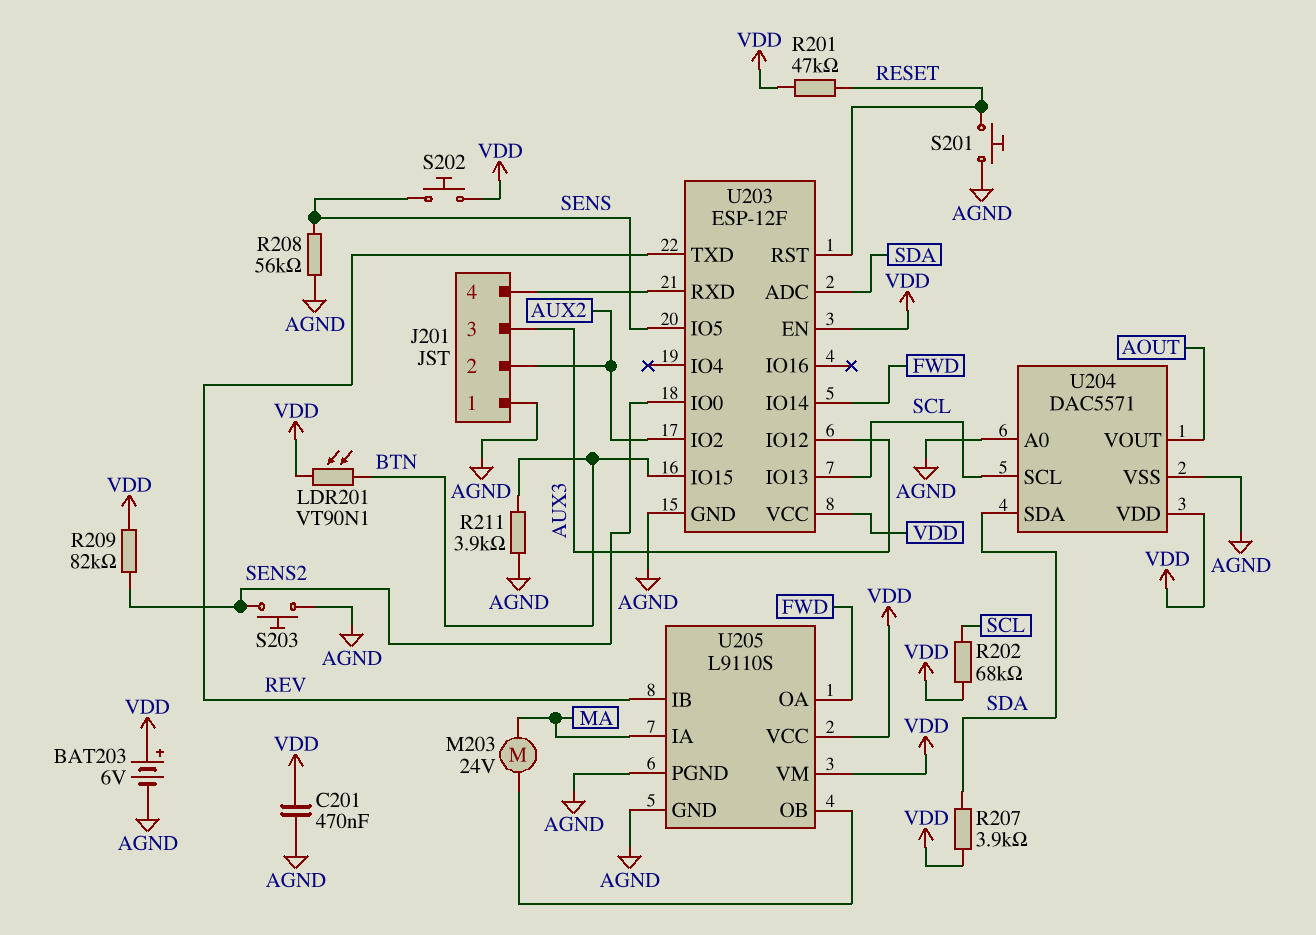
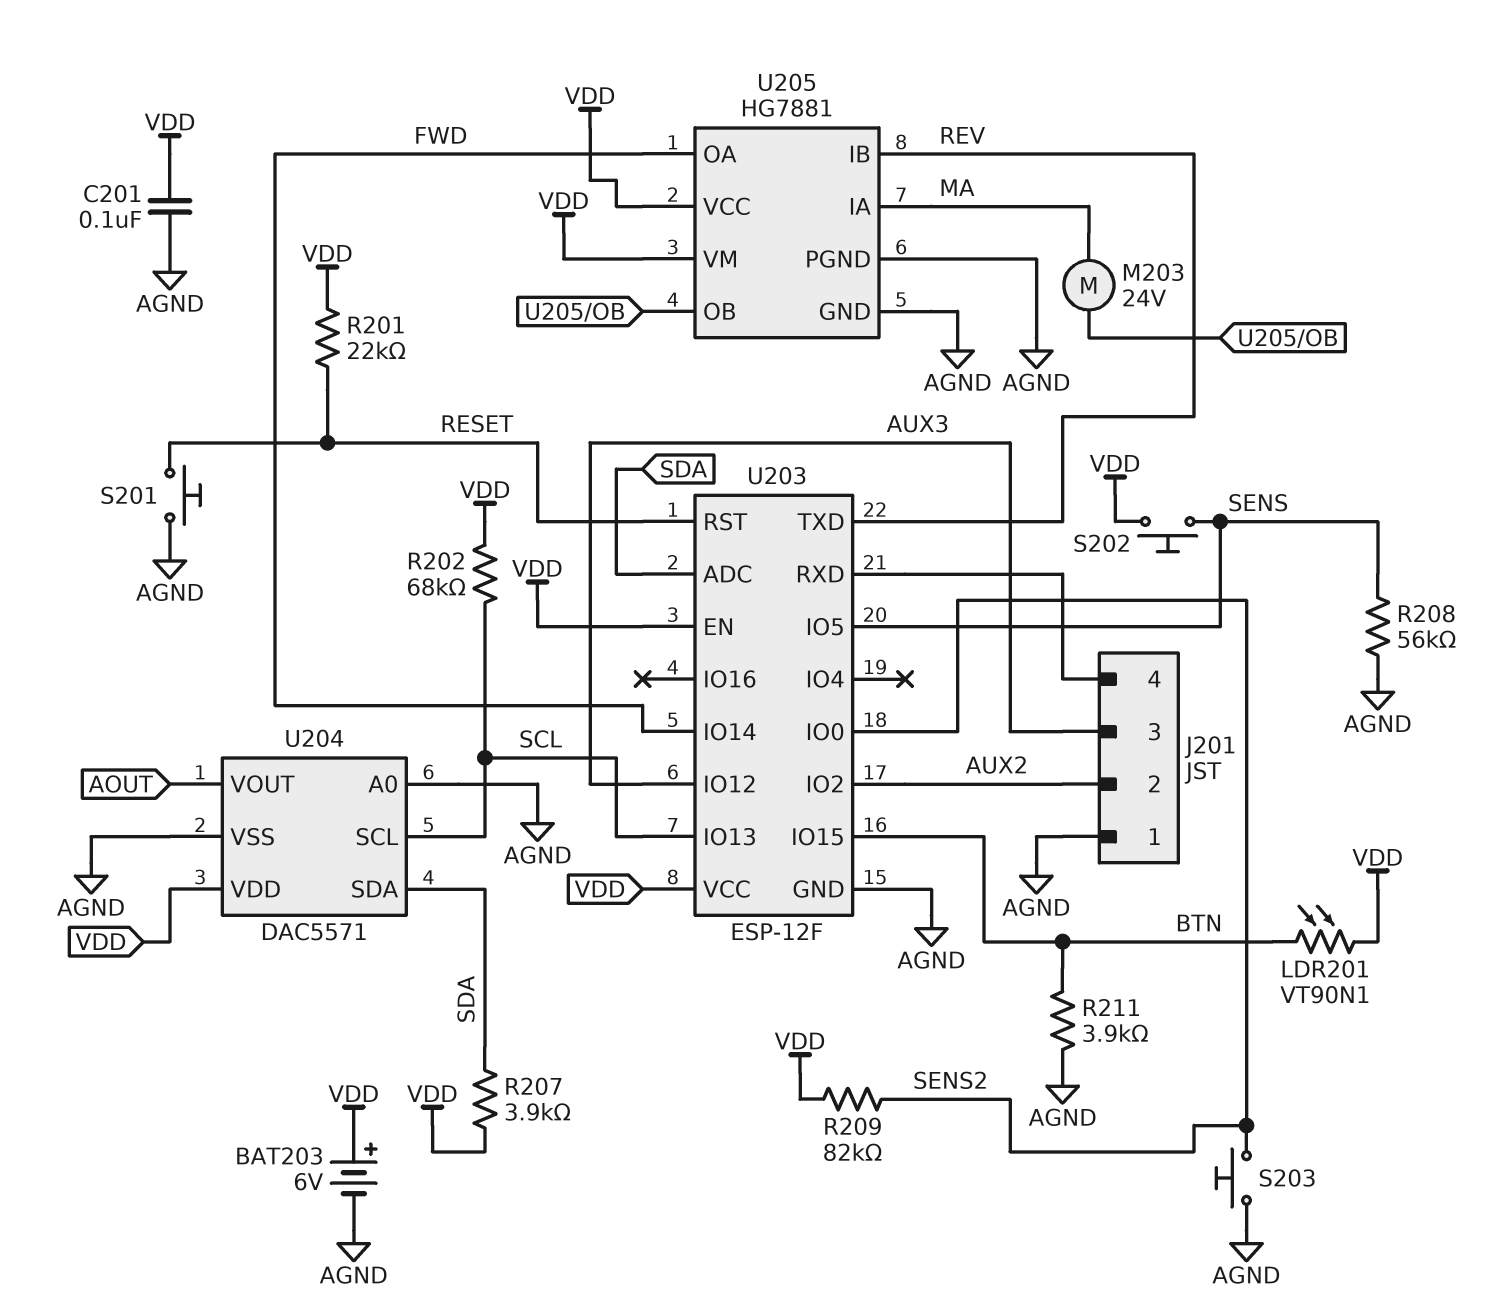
C201: 470nF (AGND, VDD) -> 100nF (AGND, VDD)
R201: 47k (RESET, VDD) -> 22k (RESET, VDD)
U205: L9110S -> HG7881

